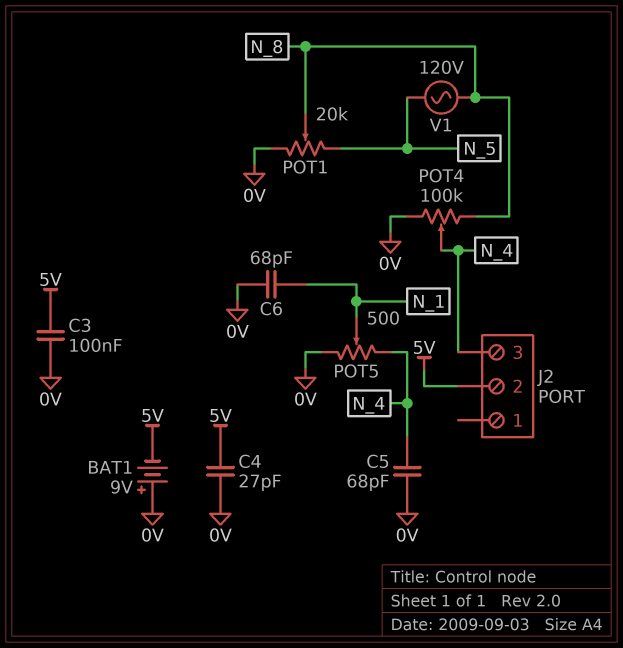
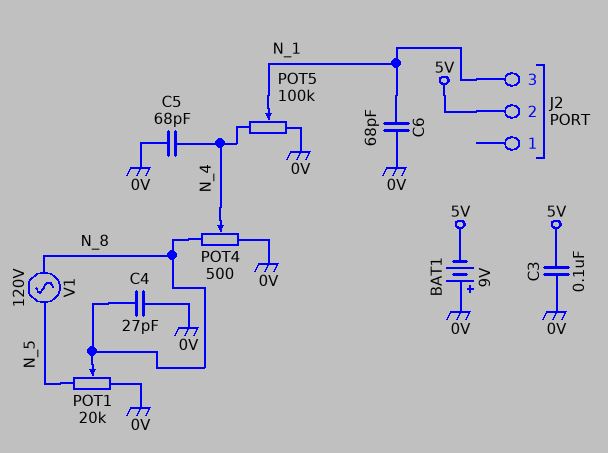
C4: 27pF (0V, 5V) -> 27pF (0V, N_8)
J2 pin 3: N_4 -> N_1
POT4: 100k (0V, N_8, wiper N_4) -> 500 (0V, N_8, wiper N_4)
POT5: 500 (0V, N_4, wiper N_1) -> 100k (0V, N_4, wiper N_1)

